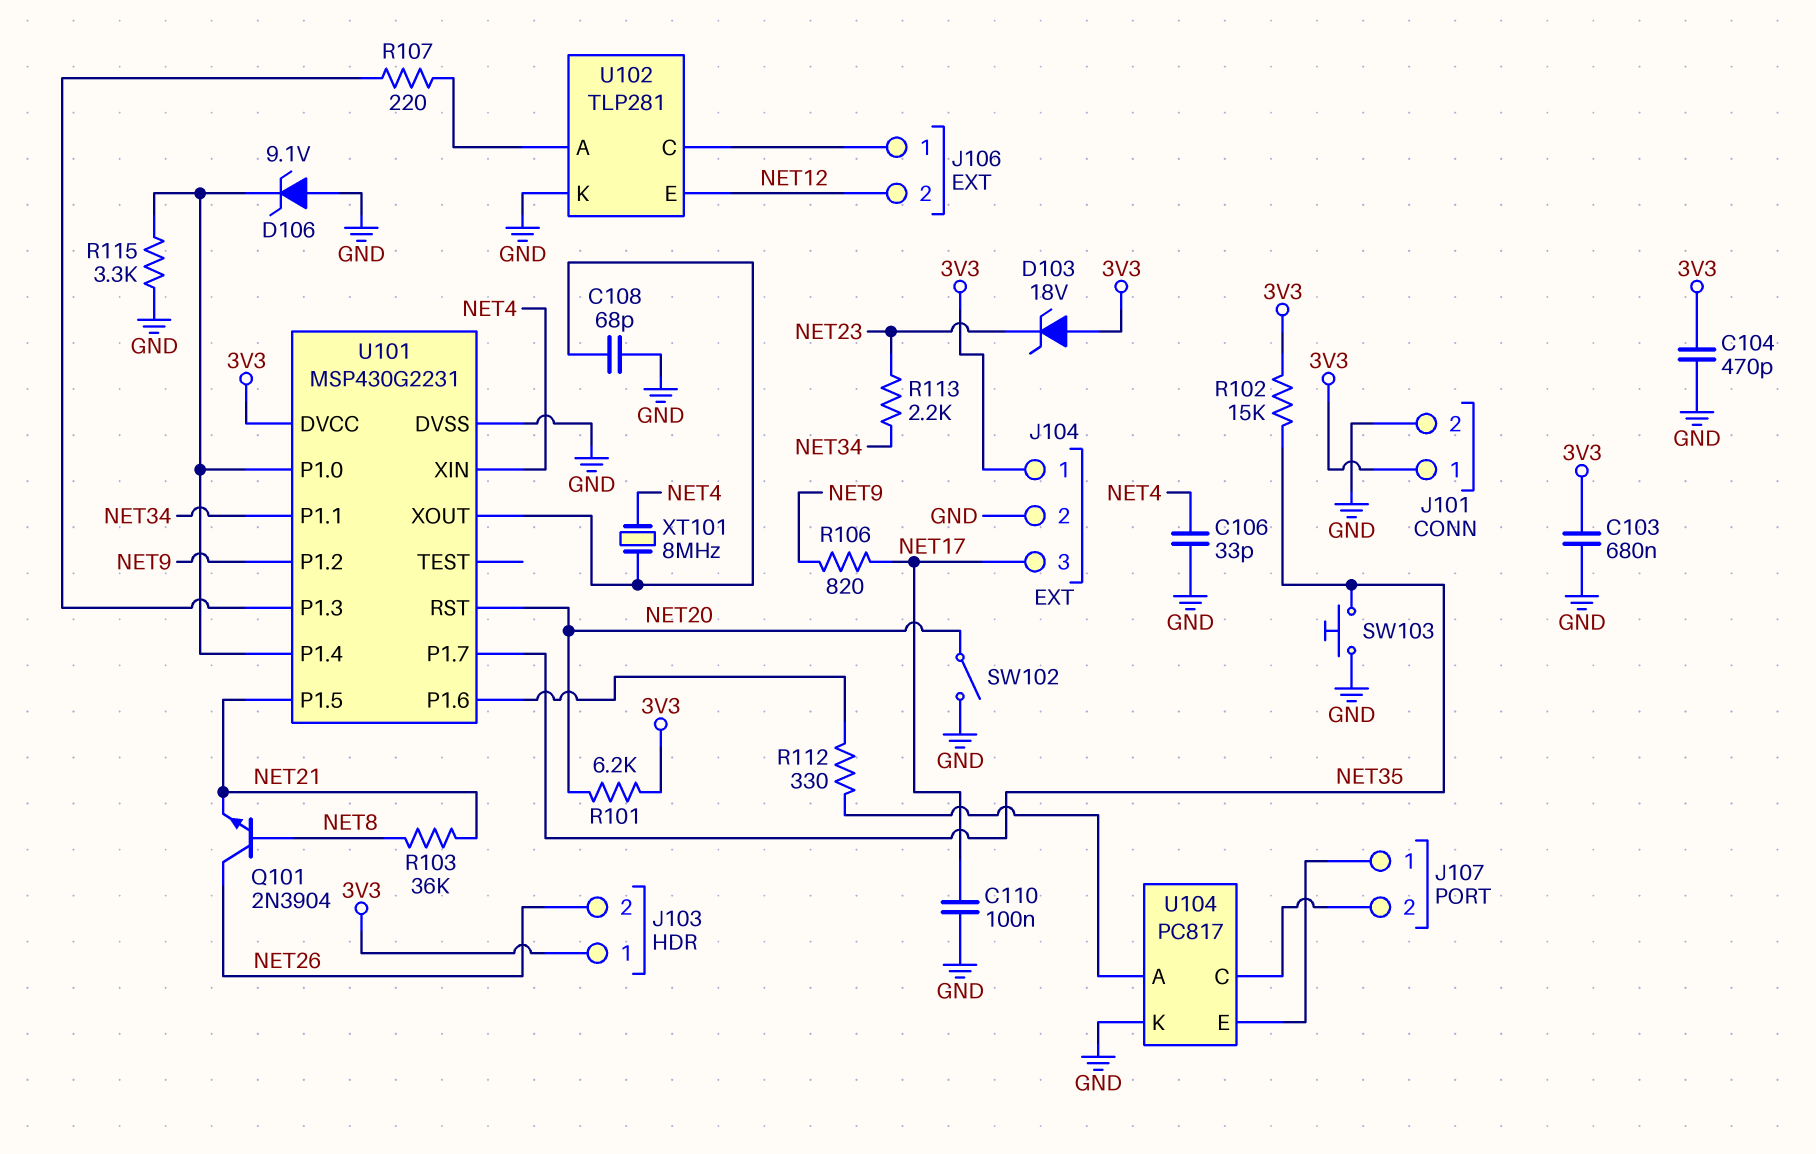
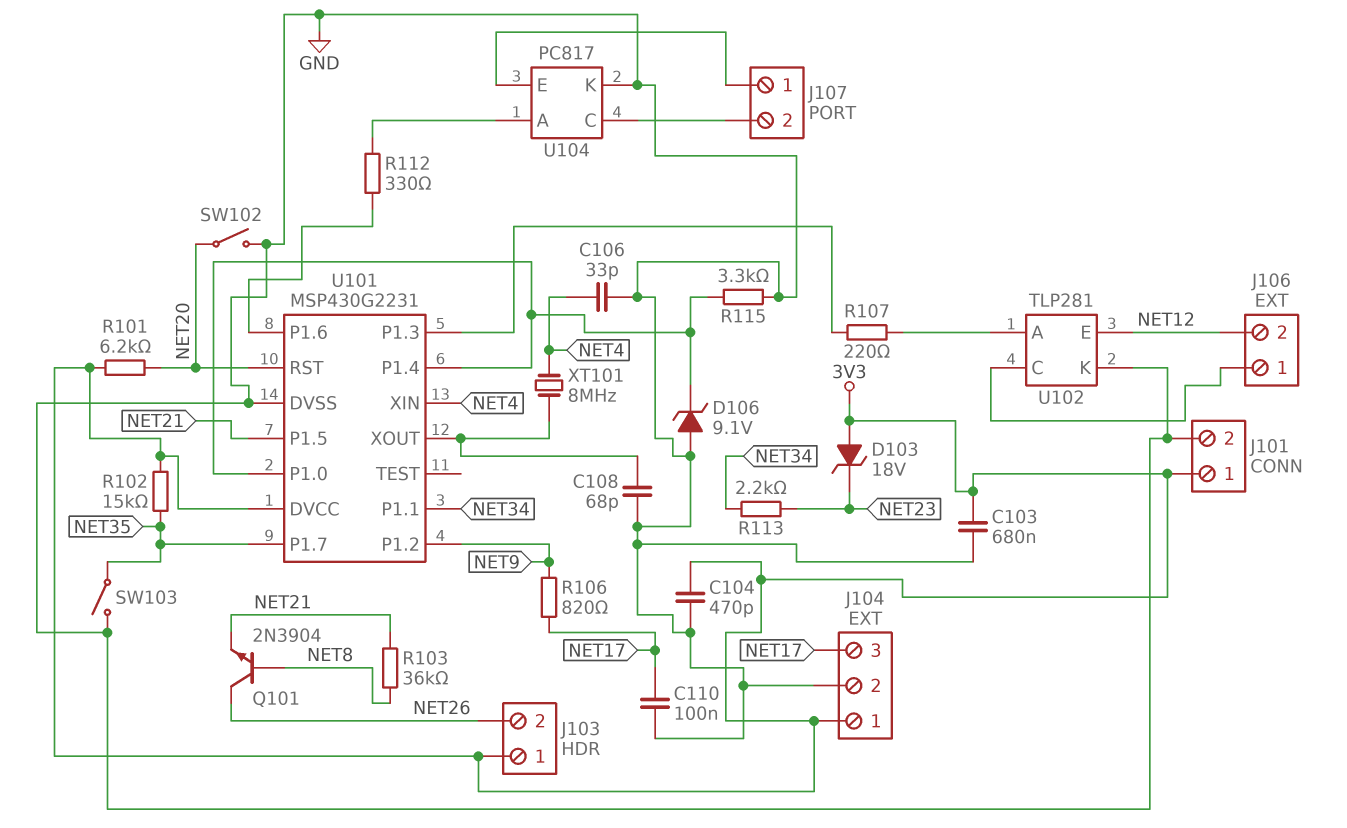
SW103: button (GND, NET35) -> switch (GND, NET35)

